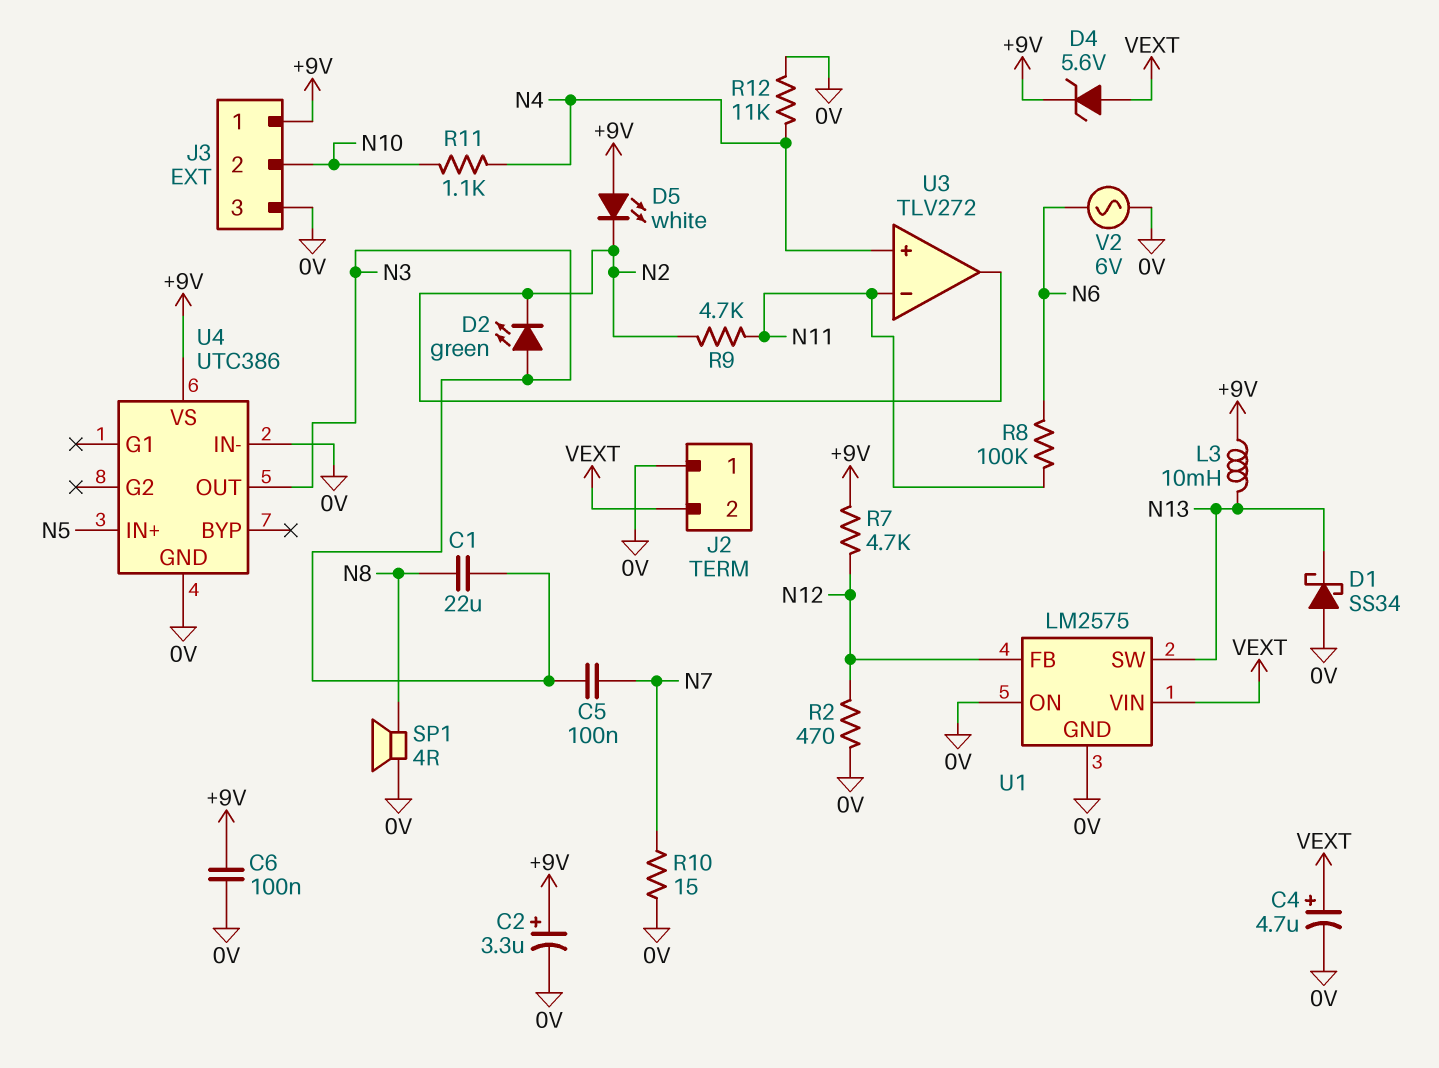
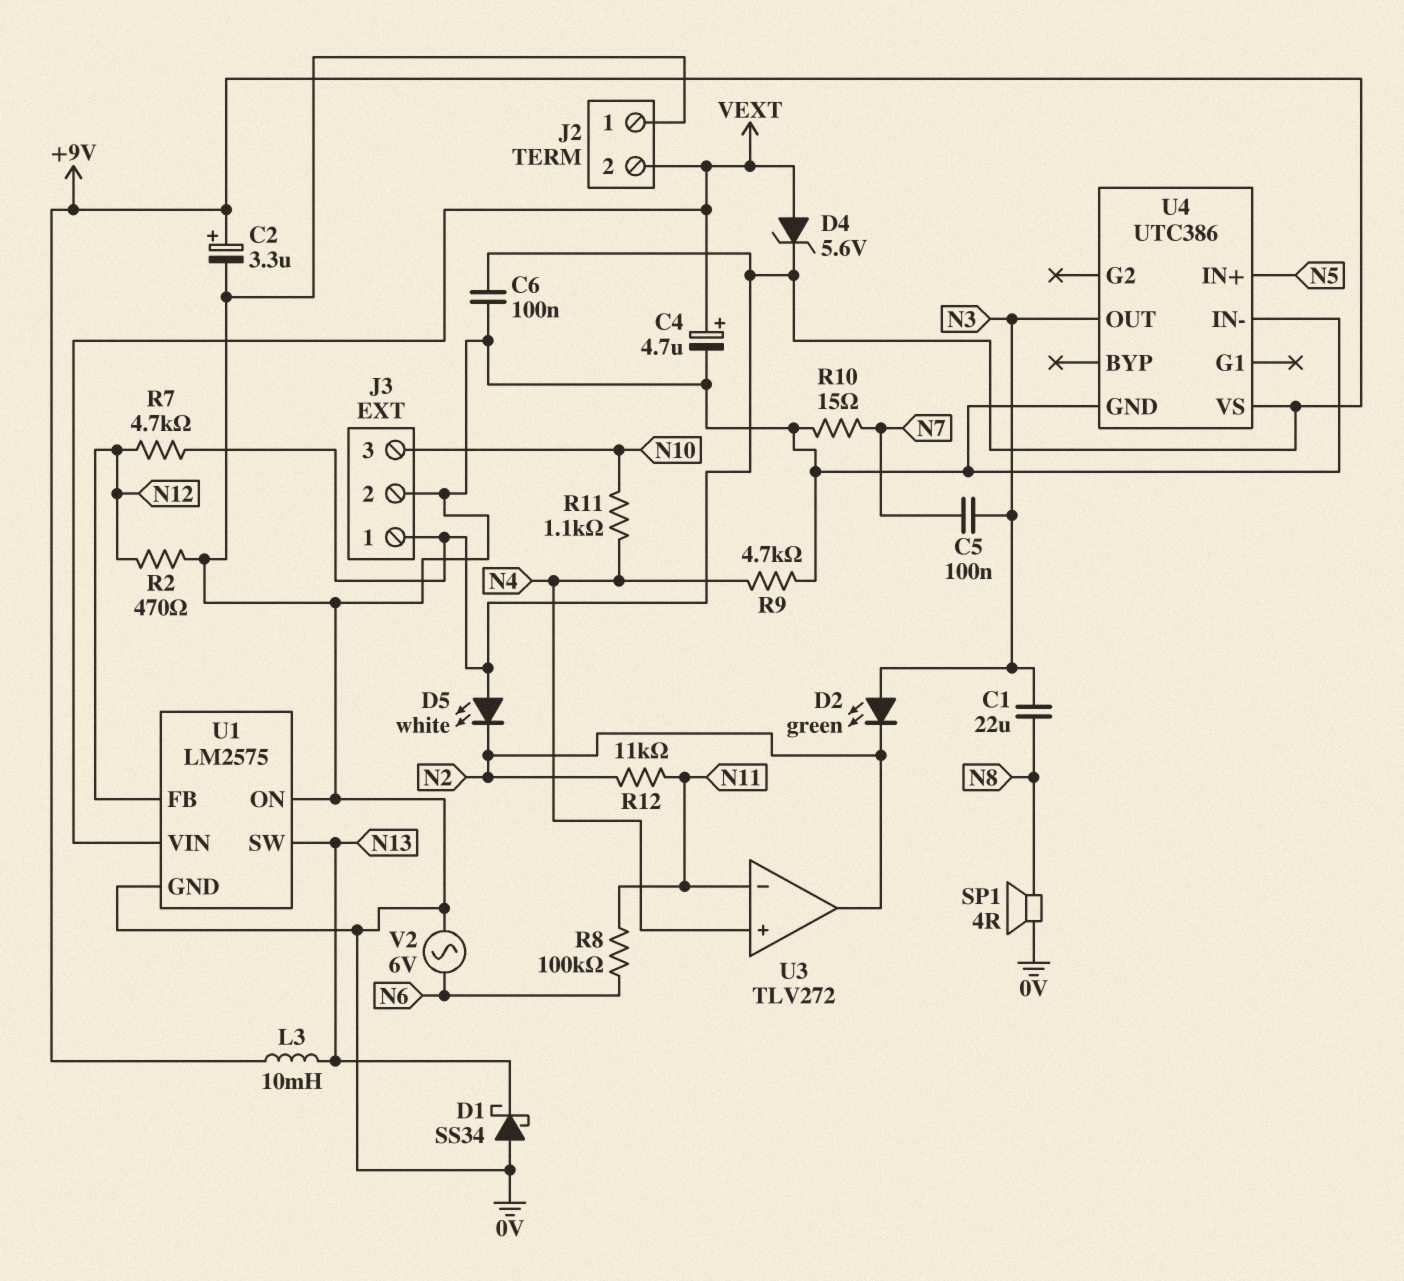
J3 pin 2: N10 -> 0V
J3 pin 3: 0V -> N10
R9: 4.7k (N2, N11) -> 4.7k (0V, N4)
R12: 11k (0V, N4) -> 11k (N2, N11)

